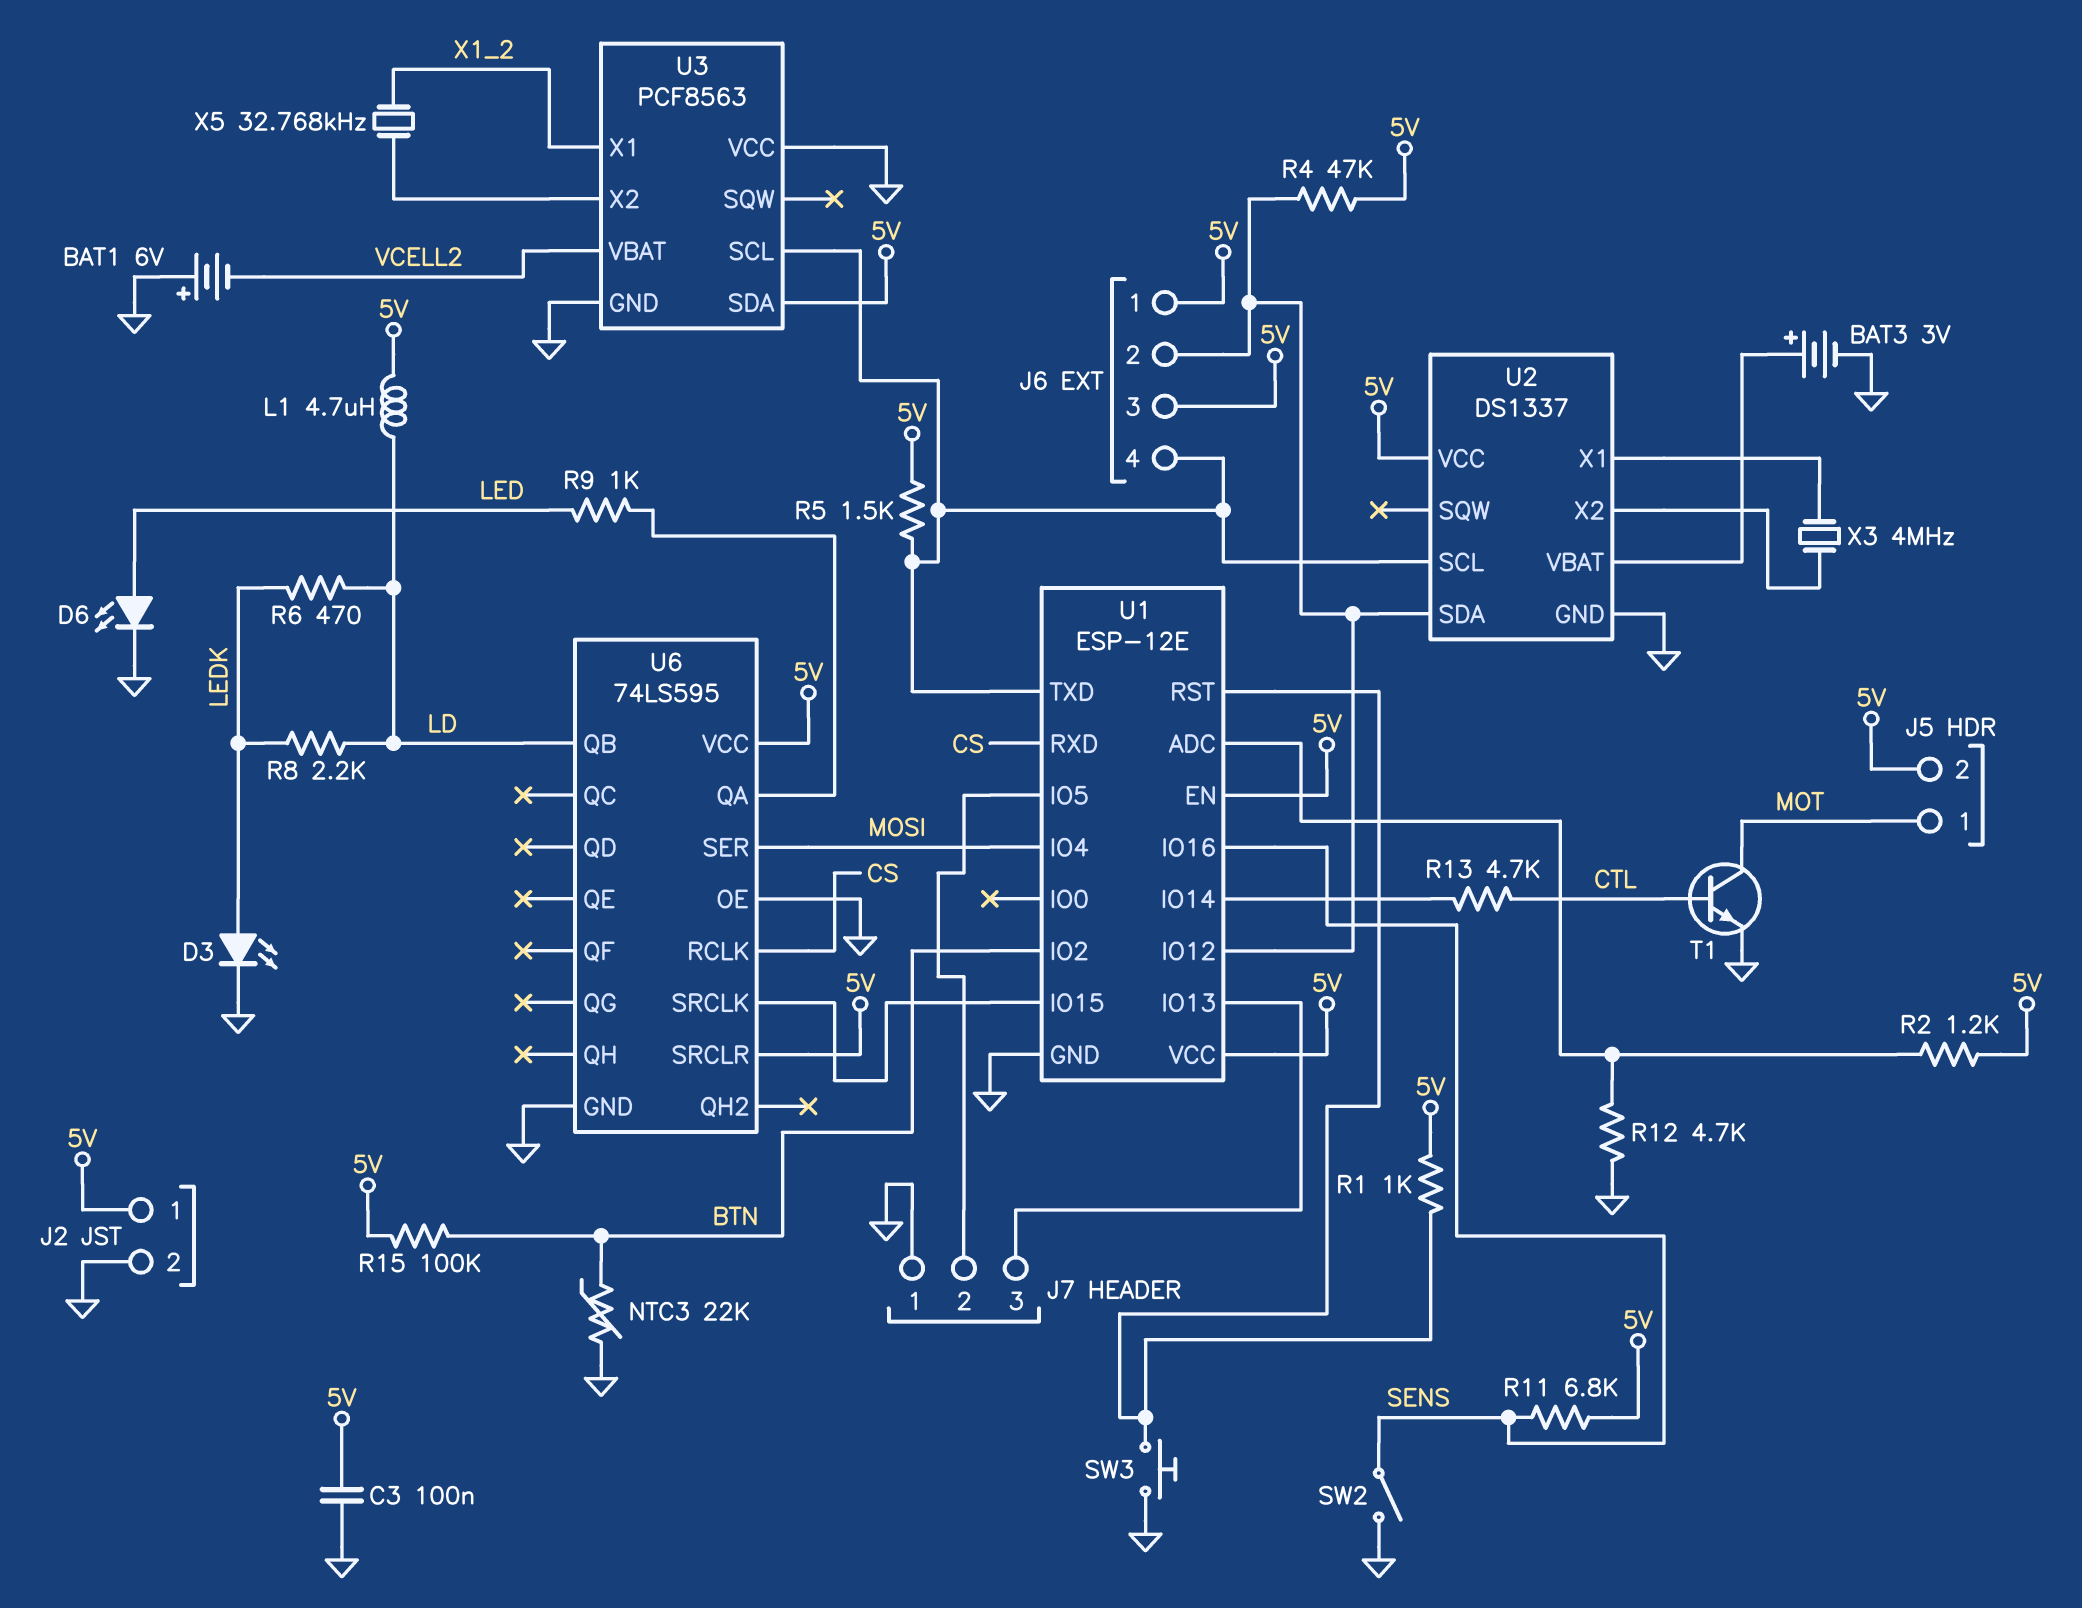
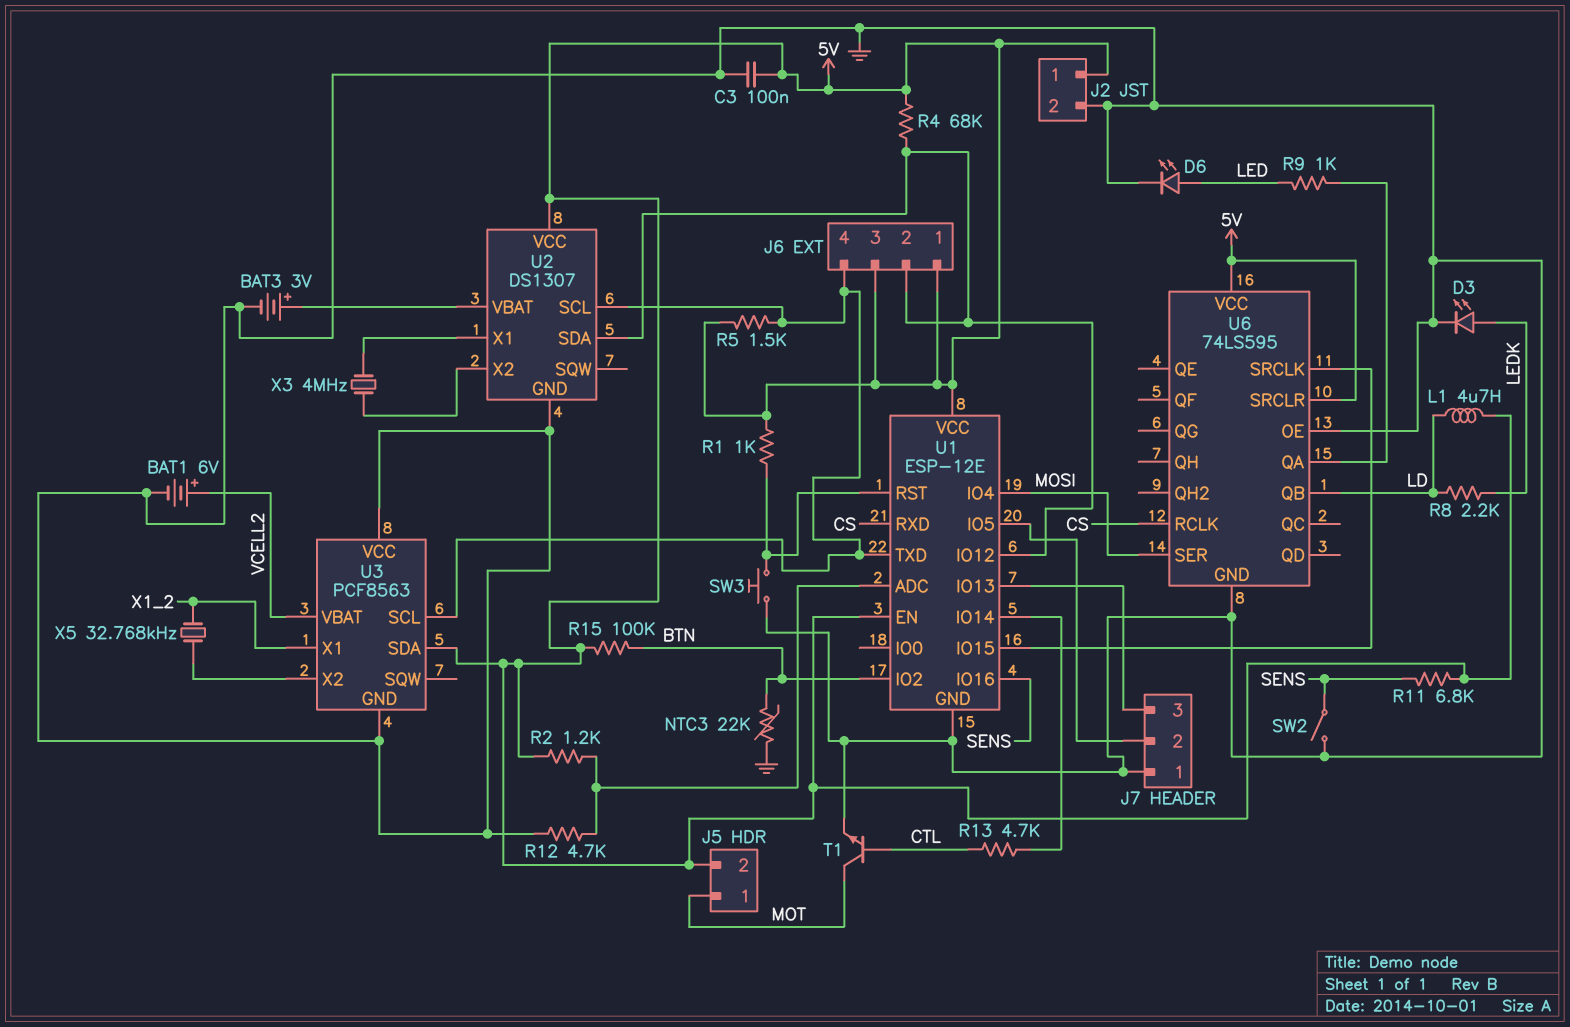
BAT1: 6V (plus GND, minus VCELL2) -> 6V (plus VCELL2, minus GND)
R4: 47k (5V, J6/2) -> 68k (5V, J6/2)
R6: 470 (LD, LEDK) -> none
U2: DS1337 -> DS1307

